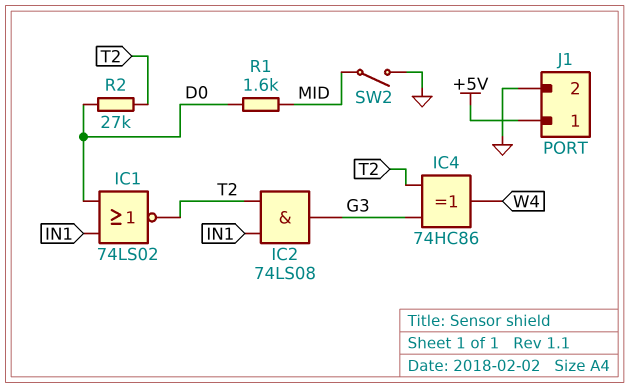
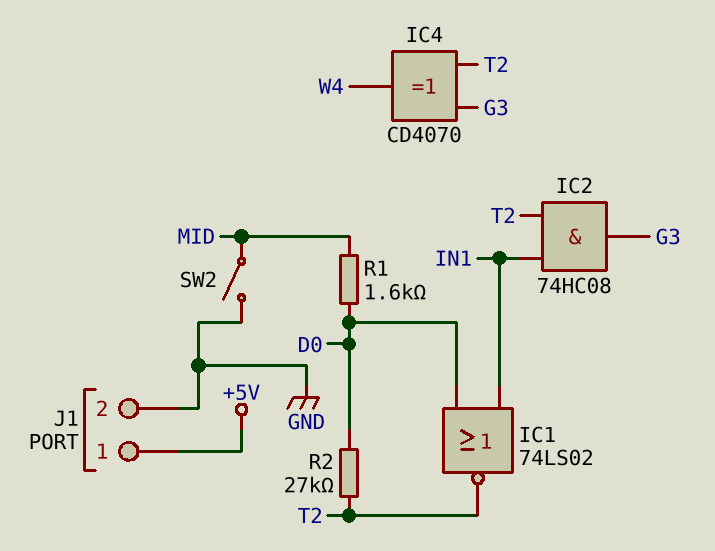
IC2: AND 74LS08 (in IN1, in T2, out G3) -> AND 74HC08 (in IN1, in T2, out G3)
IC4: XOR 74HC86 (in G3, in T2, out W4) -> XOR CD4070 (in G3, in T2, out W4)

